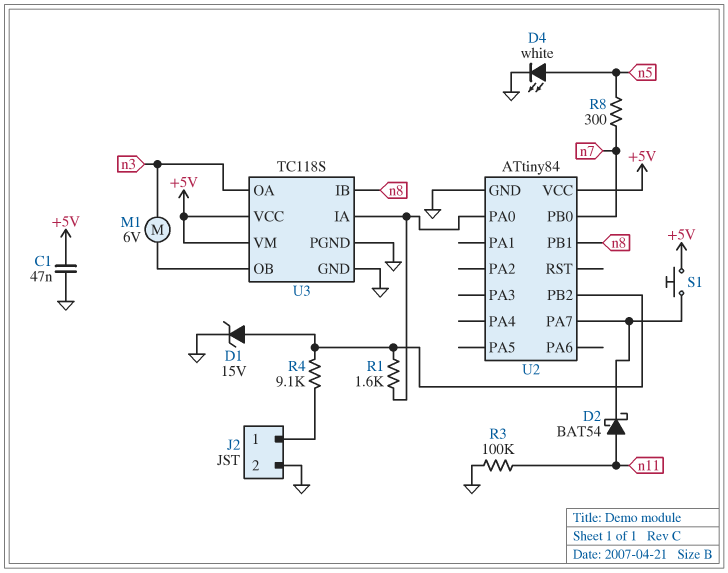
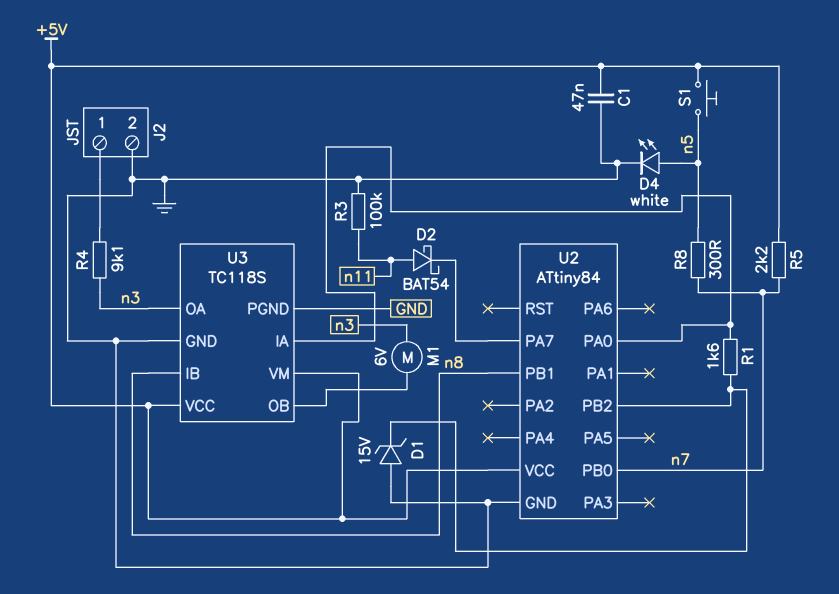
D1: zener 15V (A U2/PB2, K GND) -> zener 15V (A GND, K U2/PB2)
R4: 9.1k (J2/1, U2/PB2) -> 9.1k (J2/1, n3)
R5: none -> 2.2k (+5V, n7)
S1: button (+5V, U2/PA7) -> button (+5V, n5)

